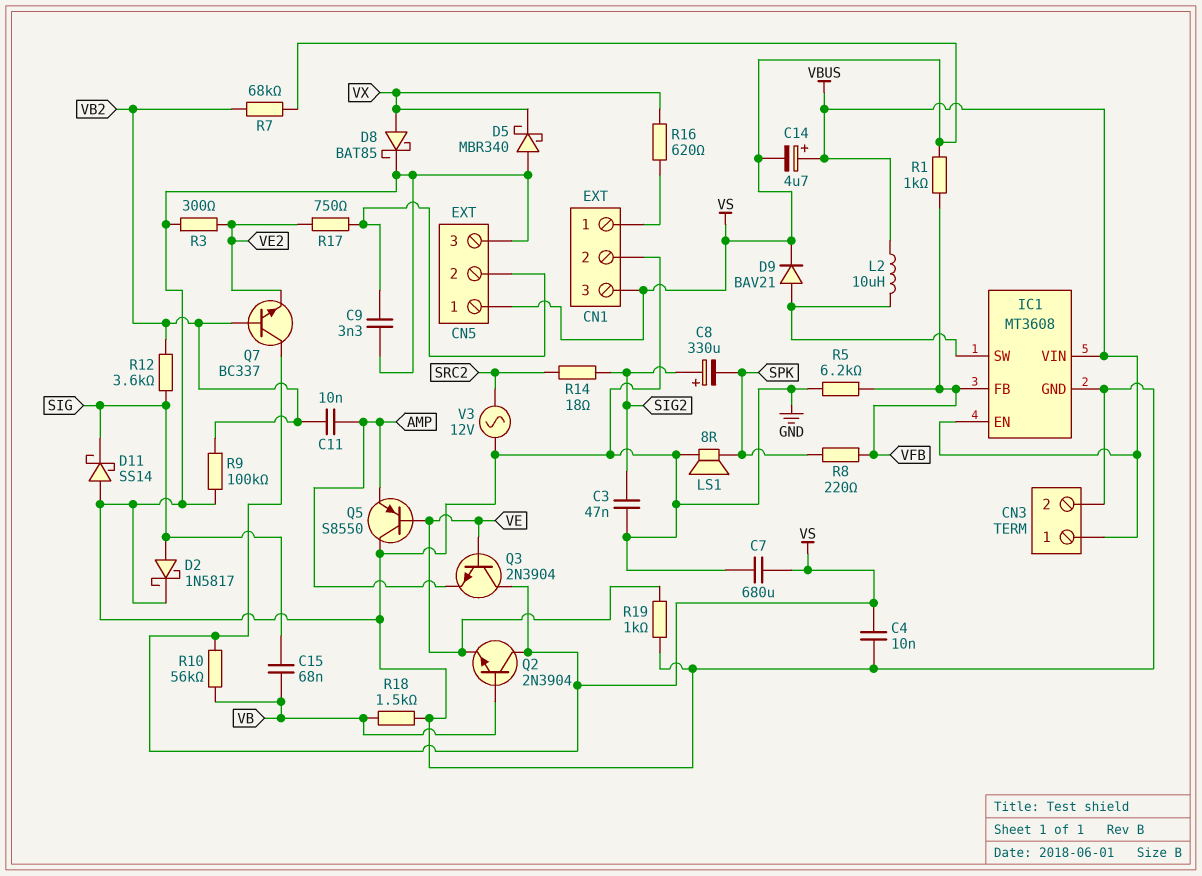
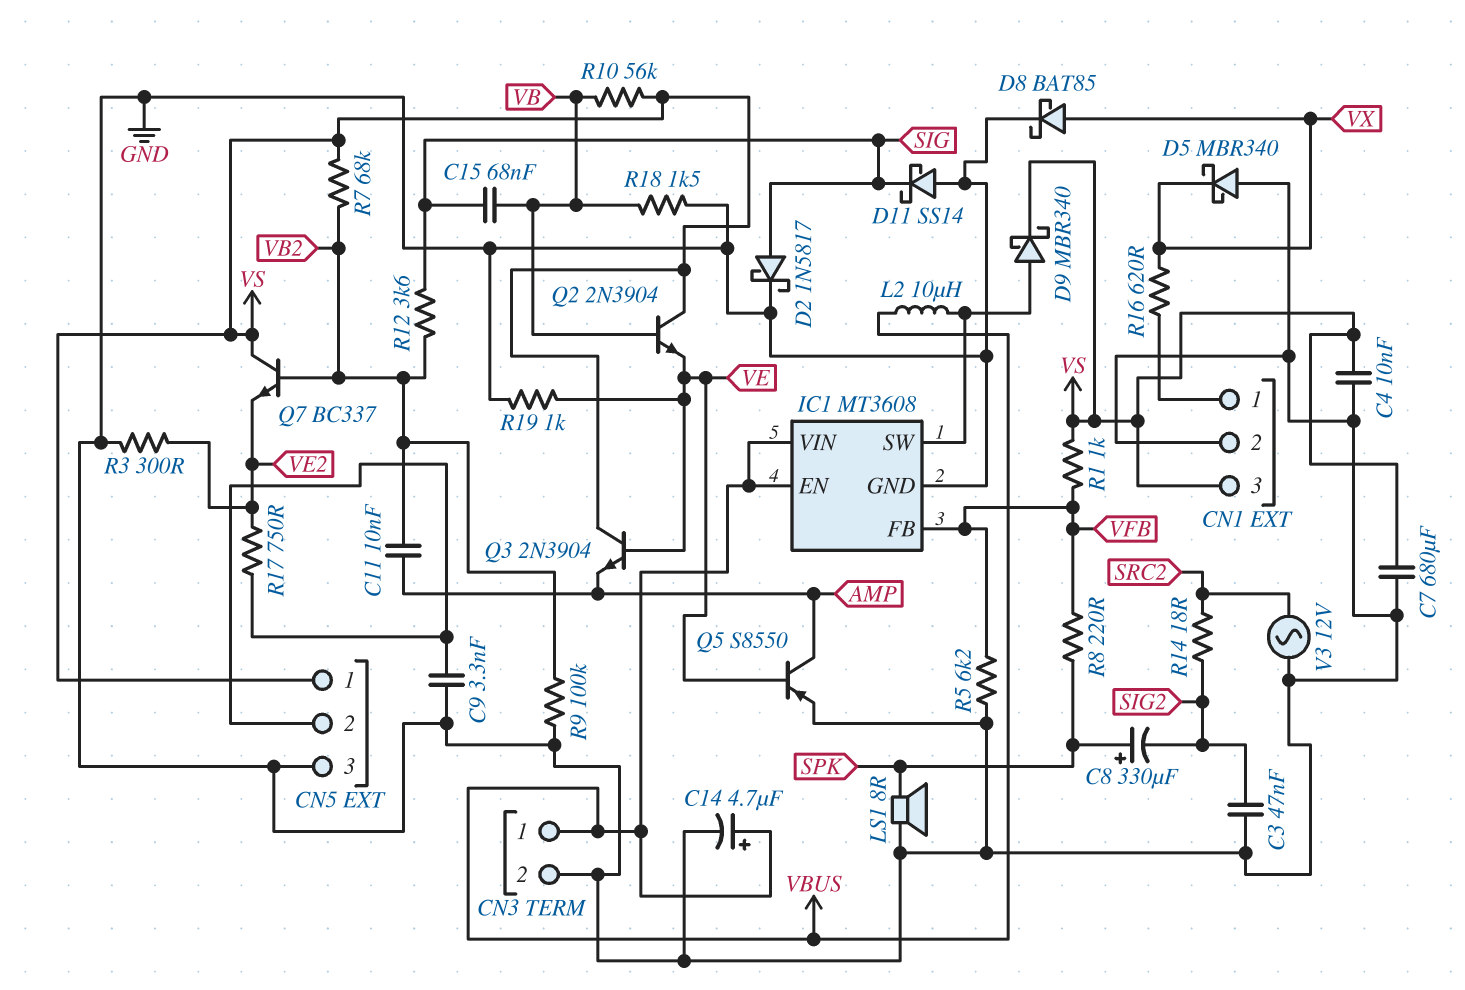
C8: 330uF (plus SIG2, minus SPK) -> 330uF (plus SPK, minus SIG2)
C14: 4.7uF (plus VBUS, minus VS) -> 4.7uF (plus VBUS, minus GND)
D9: diode BAV21 (A IC1/SW, K VS) -> schottky MBR340 (A IC1/SW, K VS)
Q5: PNP S8550 (B VE, C GND, E AMP) -> PNP S8550 (B VE, C AMP, E GND)

